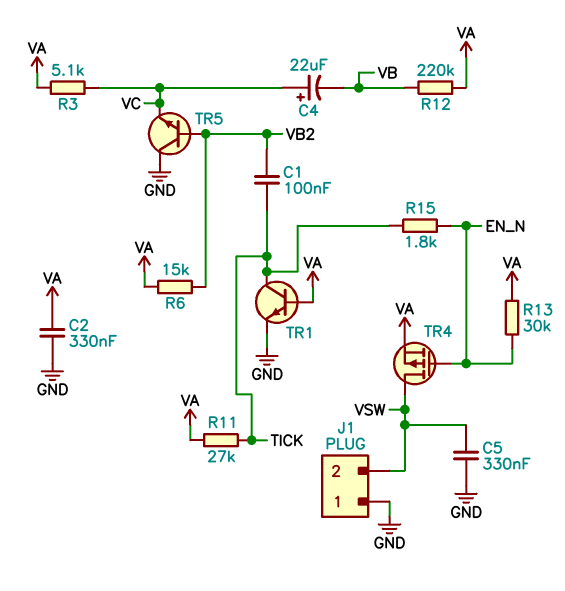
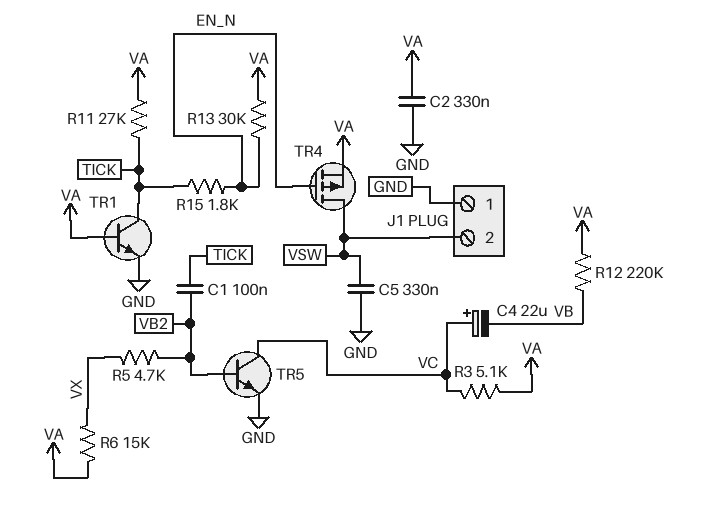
R5: none -> 4.7k (VB2, VX)
R6: 15k (VA, VB2) -> 15k (VA, VX)
TR5: NPN (B VB2, C GND, E VC) -> NPN (B VB2, C VC, E GND)

